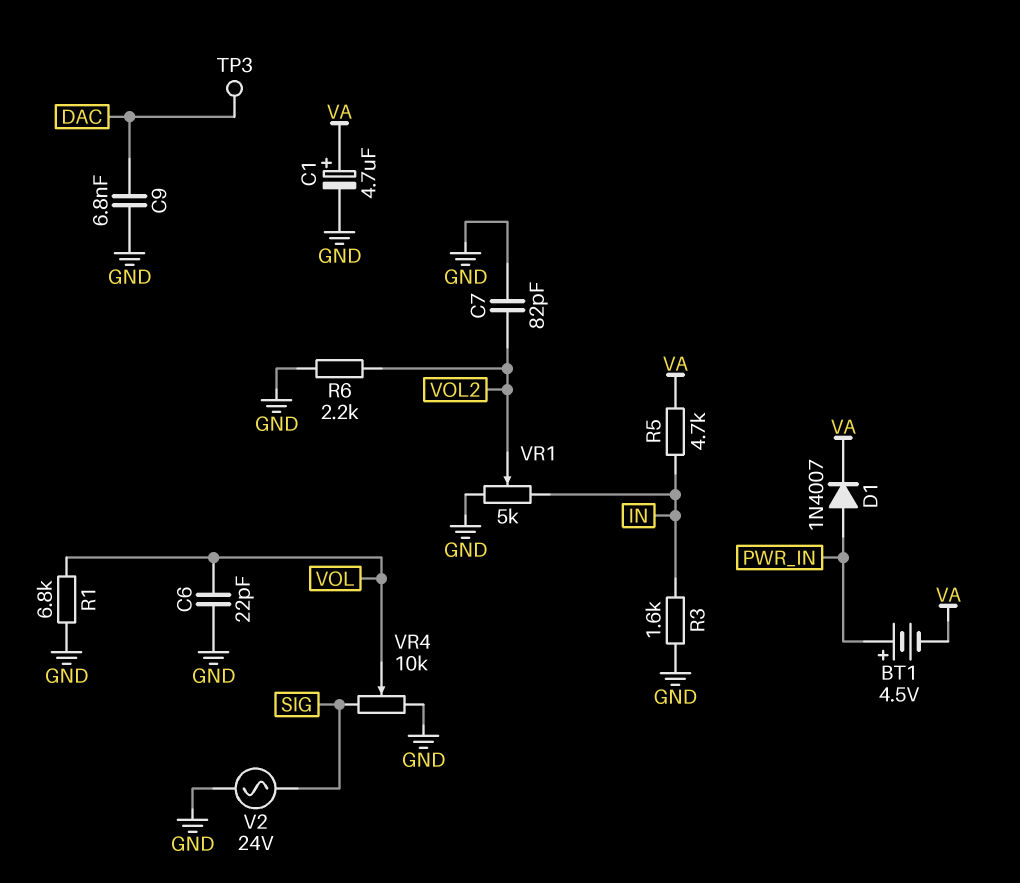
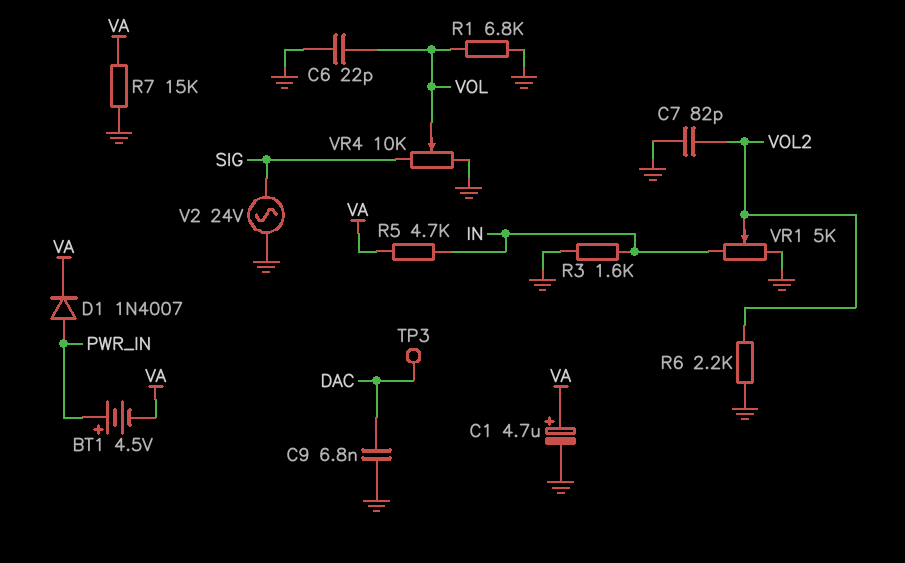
R7: none -> 15k (GND, VA)

